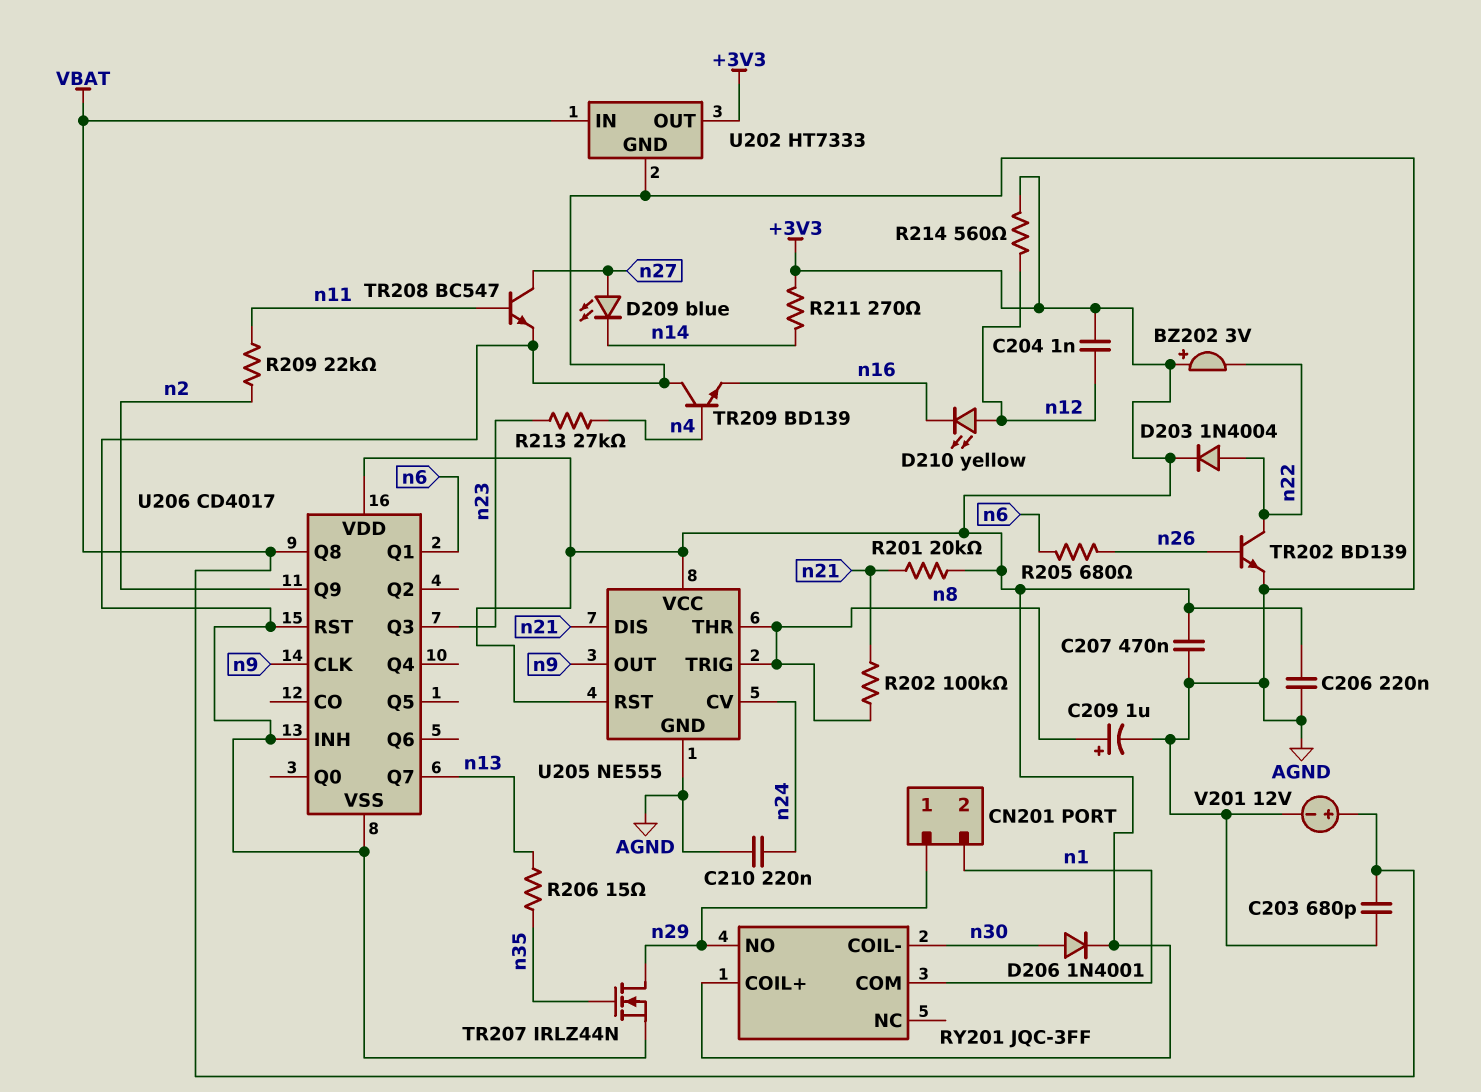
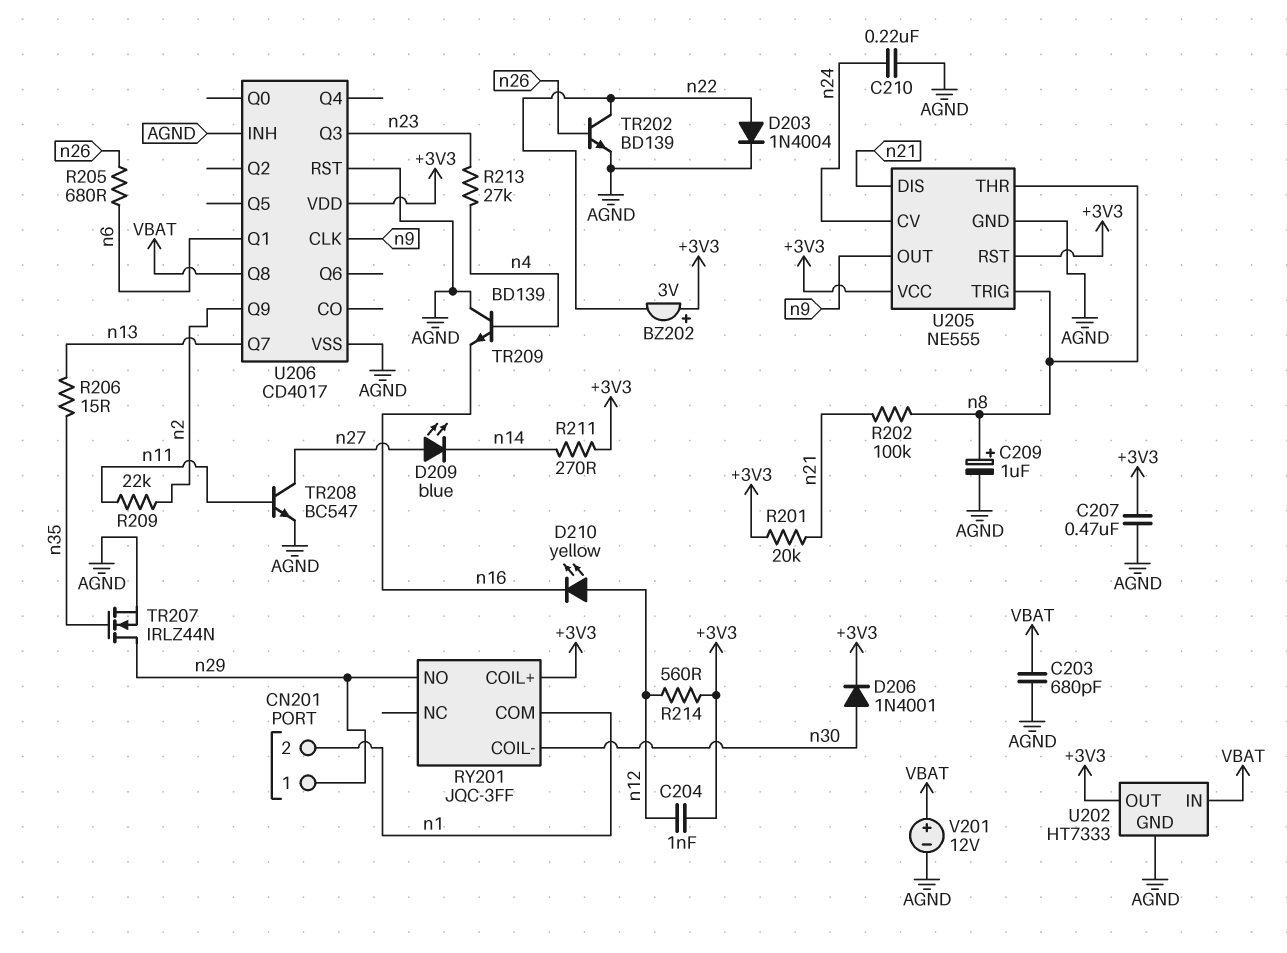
C206: 220nF (+3V3, AGND) -> none
D203: diode 1N4004 (A n22, K +3V3) -> diode 1N4004 (A n22, K AGND)

